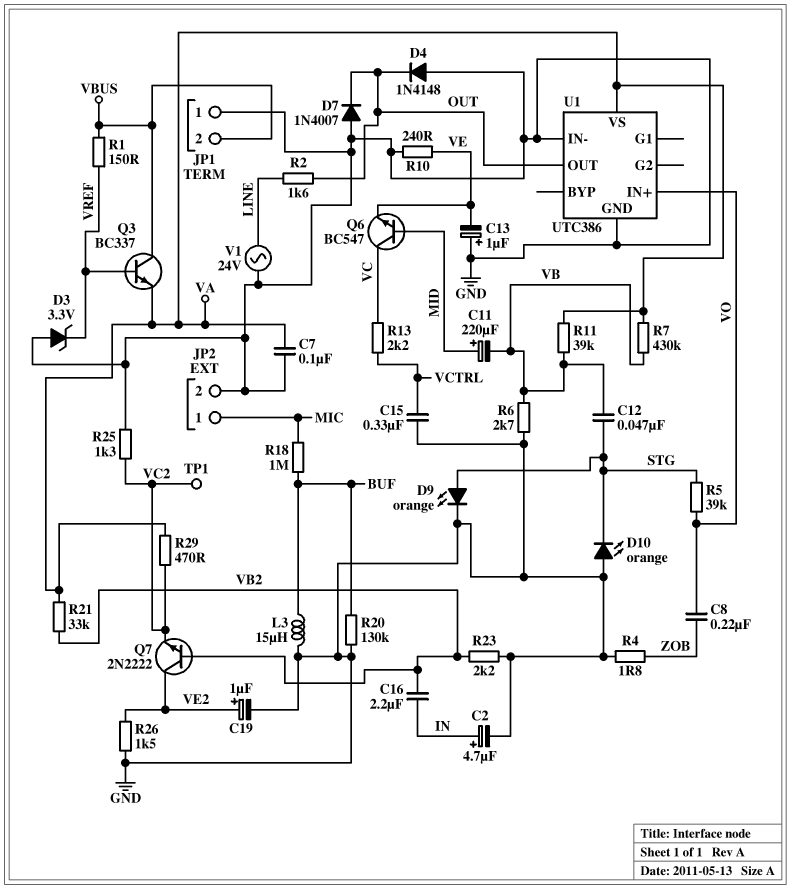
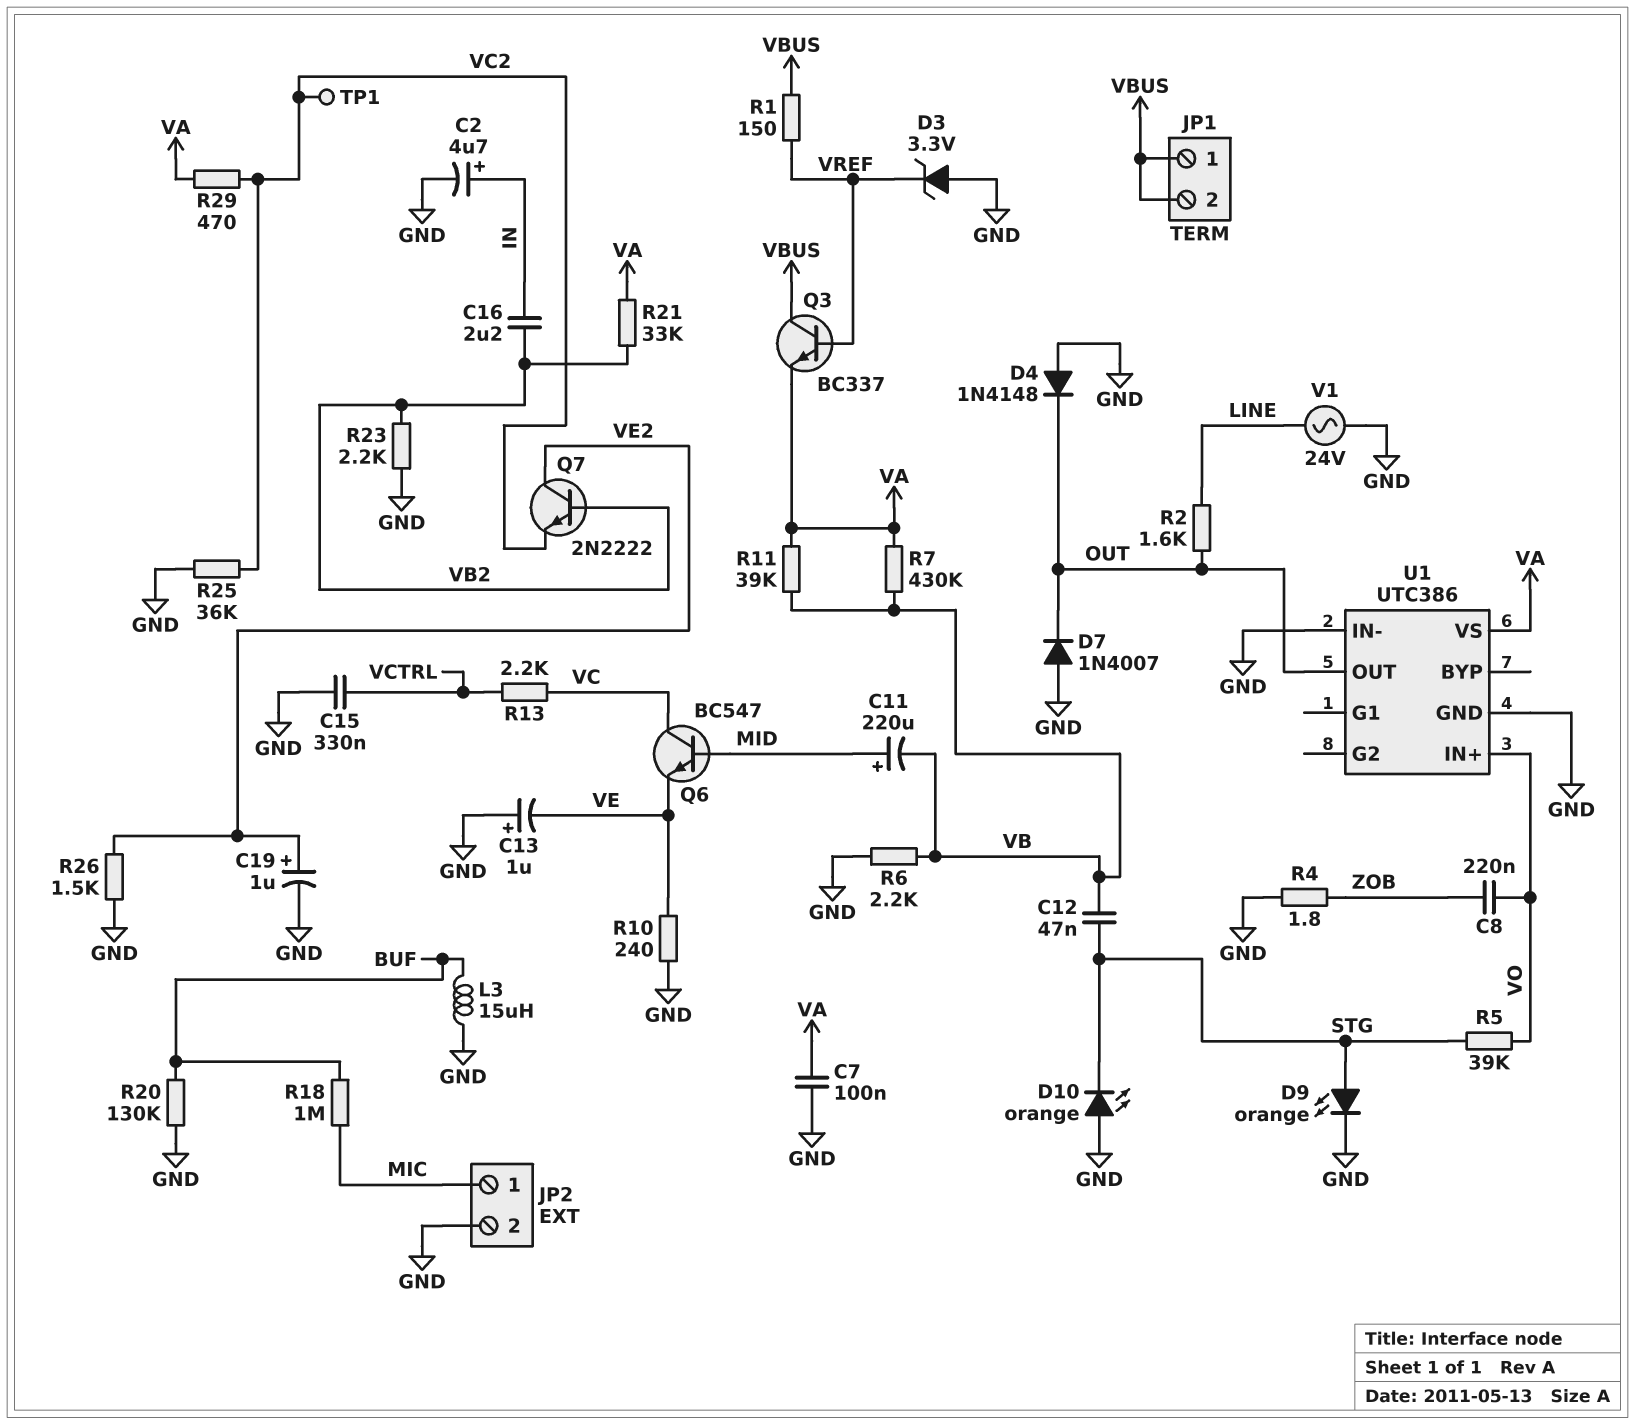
JP1 pin 1: GND -> VBUS
R6: 2.7k (GND, VB) -> 2.2k (GND, VB)
R25: 1.3k (GND, VC2) -> 36k (GND, VC2)

